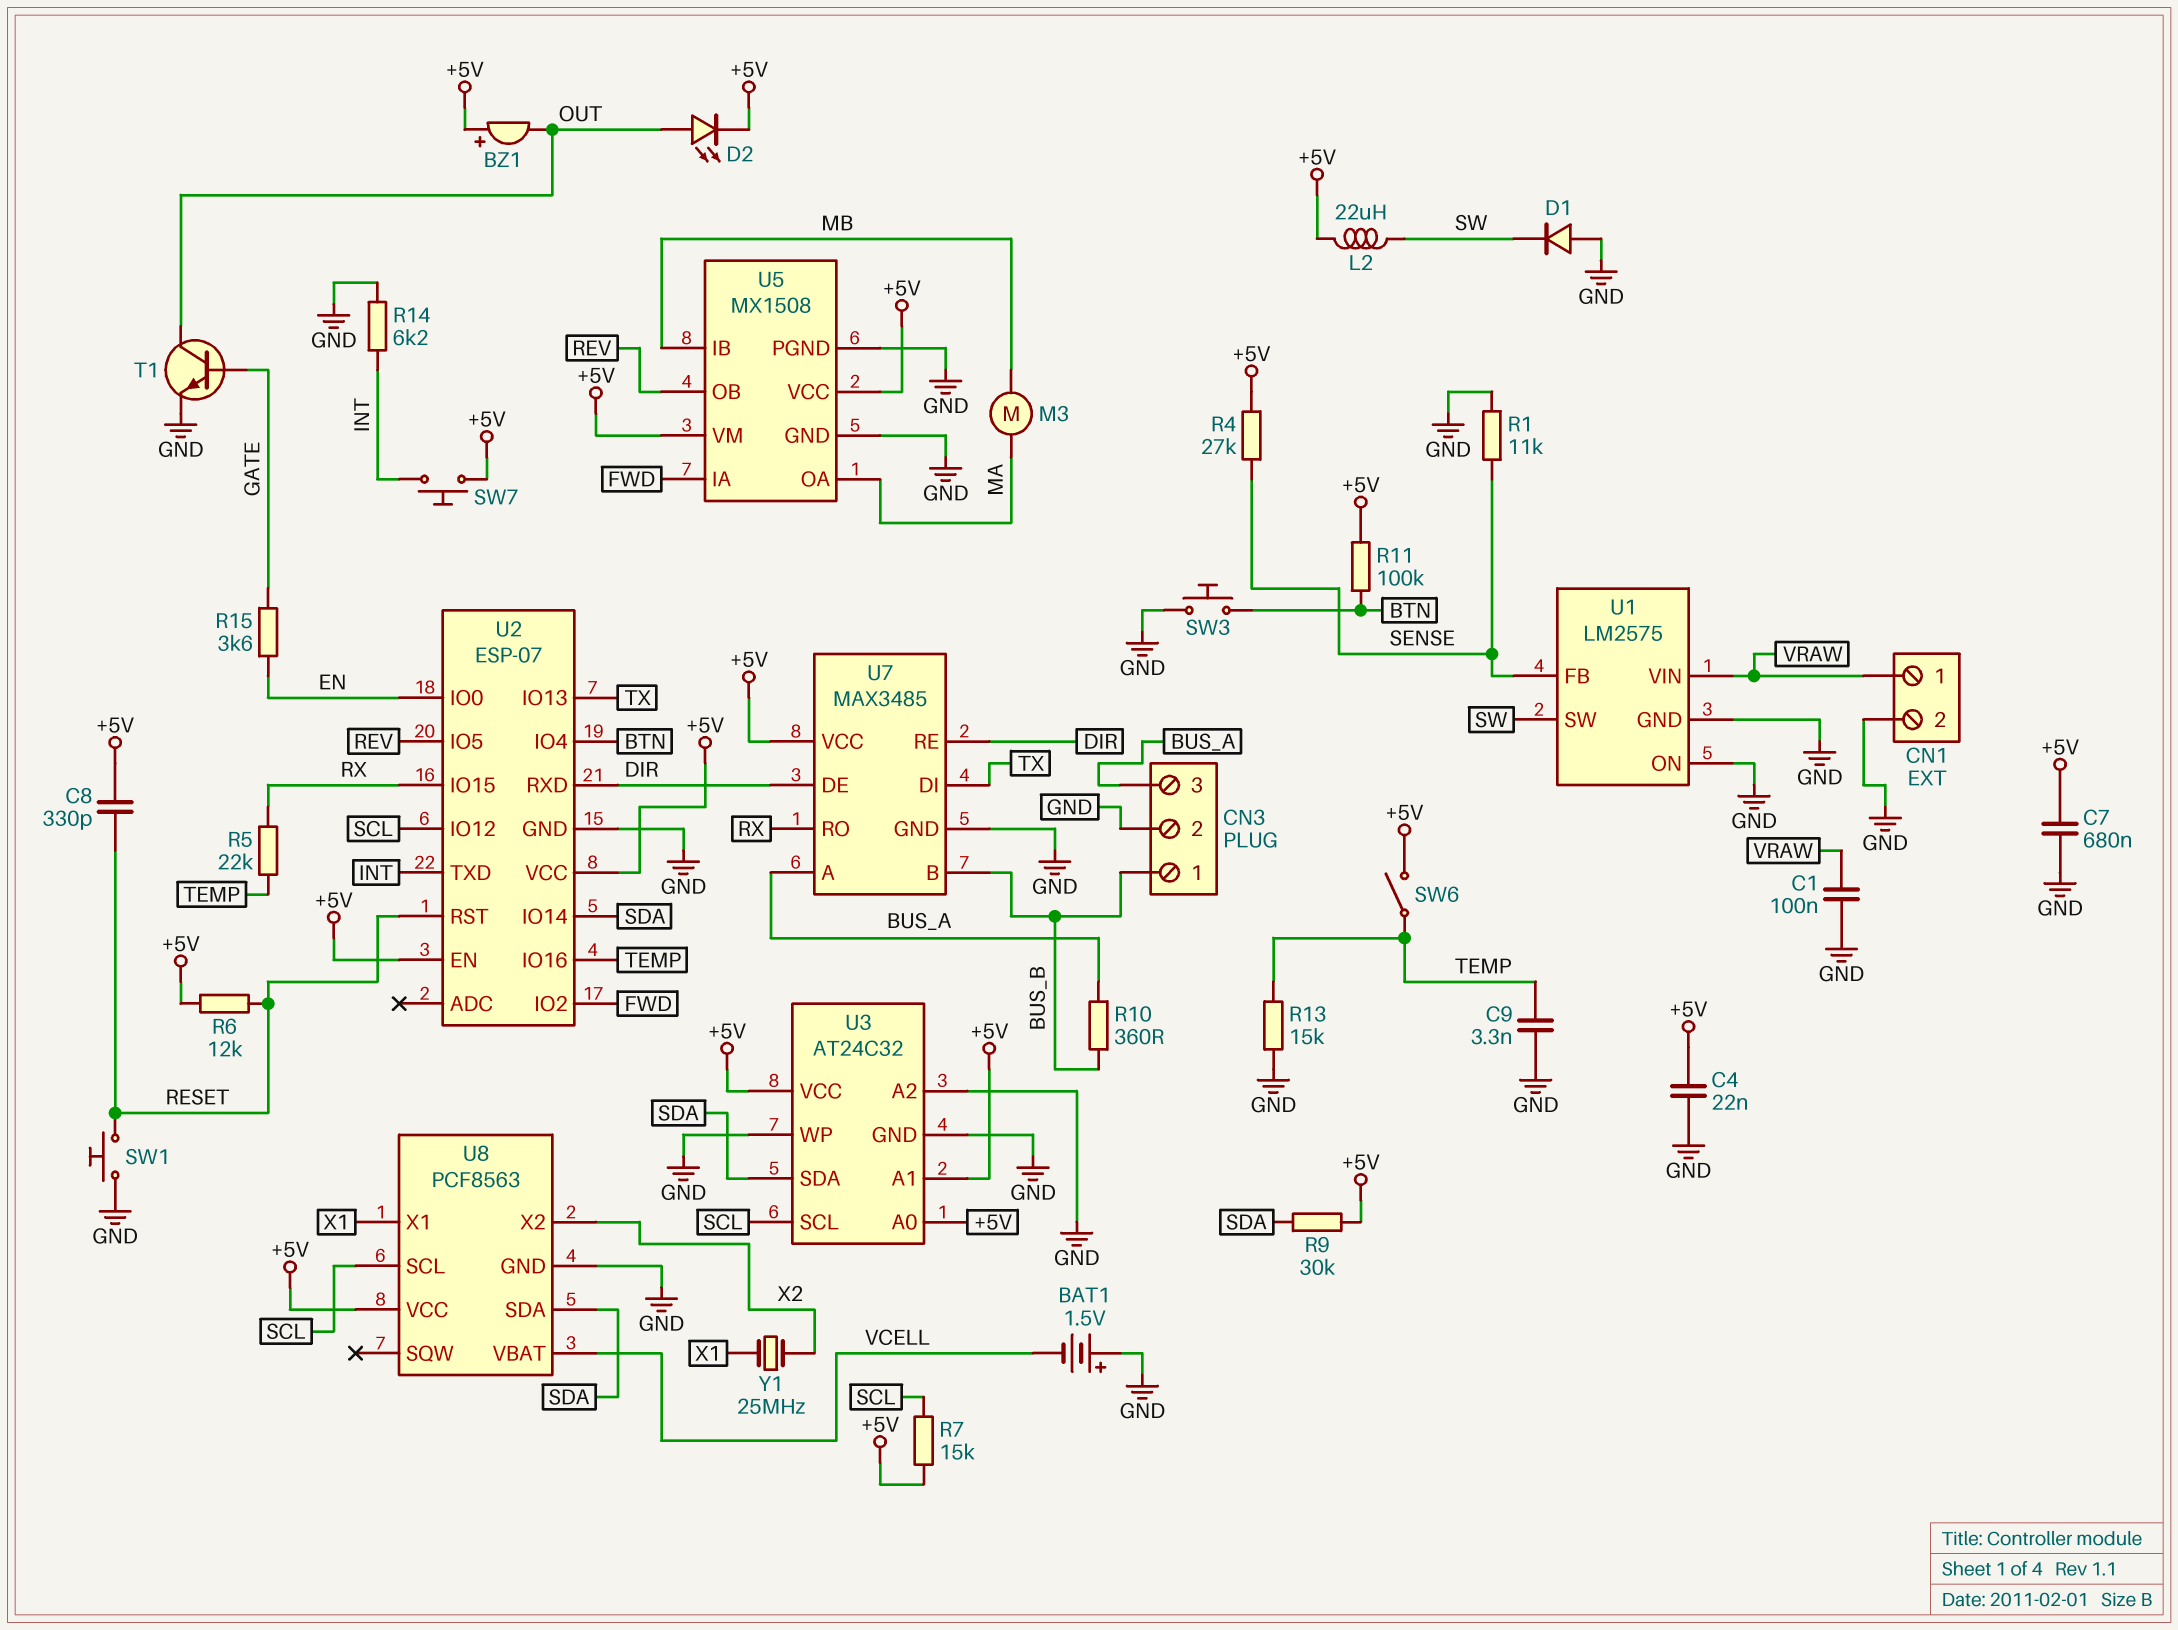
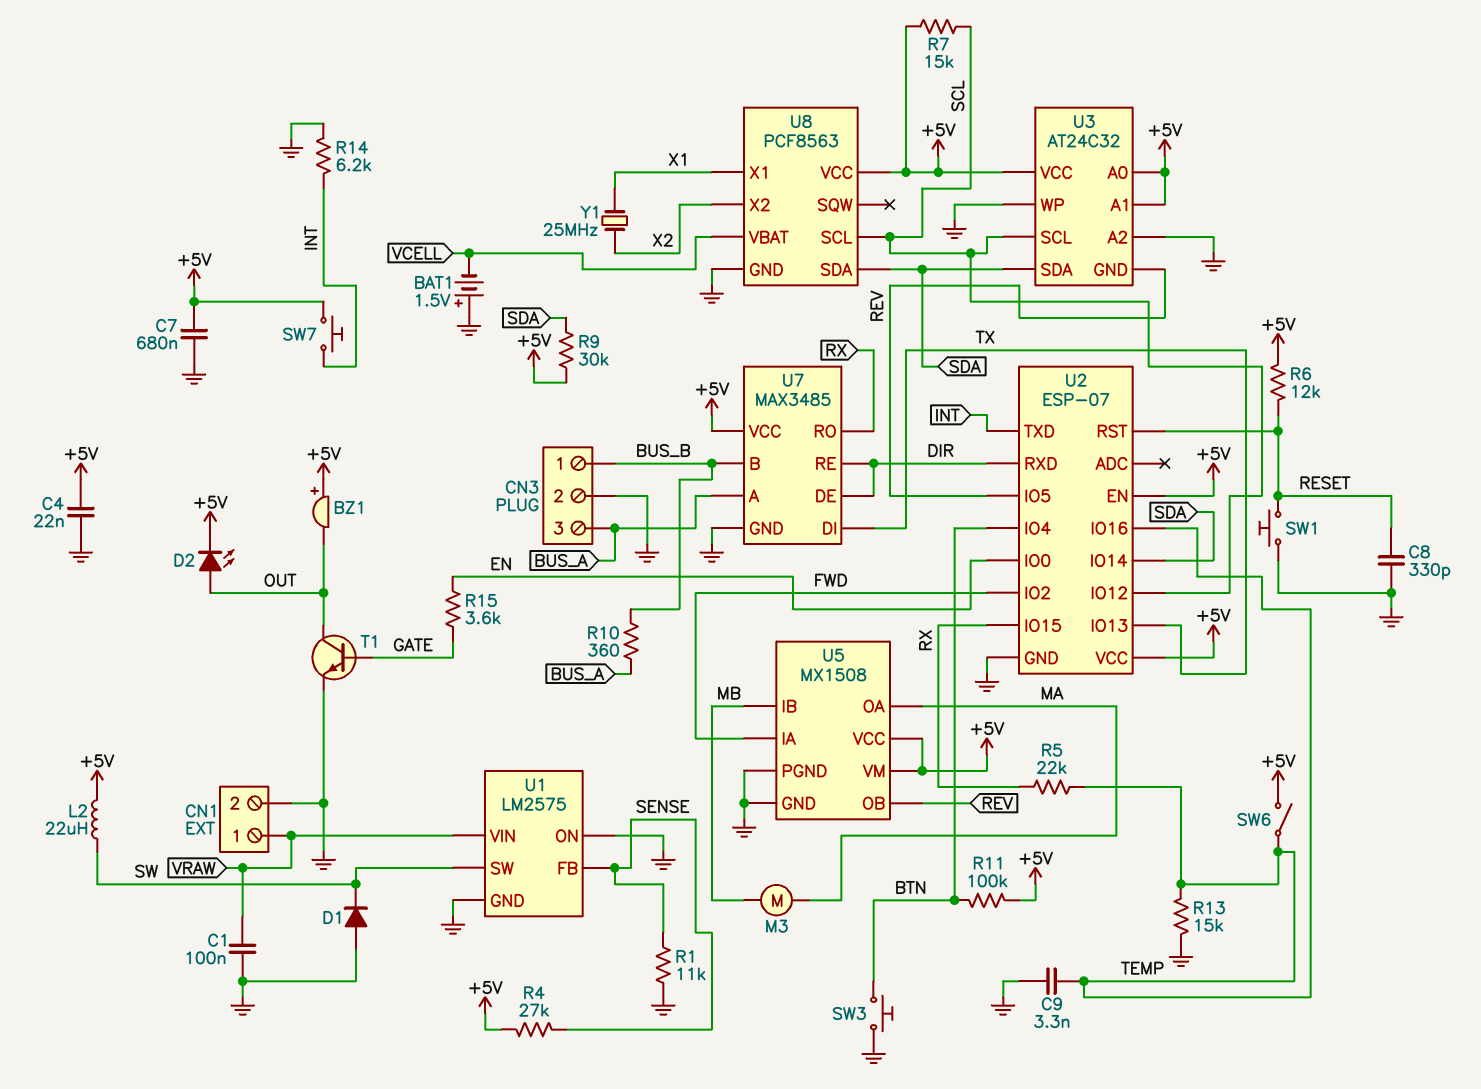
C8: 330pF (+5V, RESET) -> 330pF (GND, RESET)
U3 pin GND: GND -> REV

